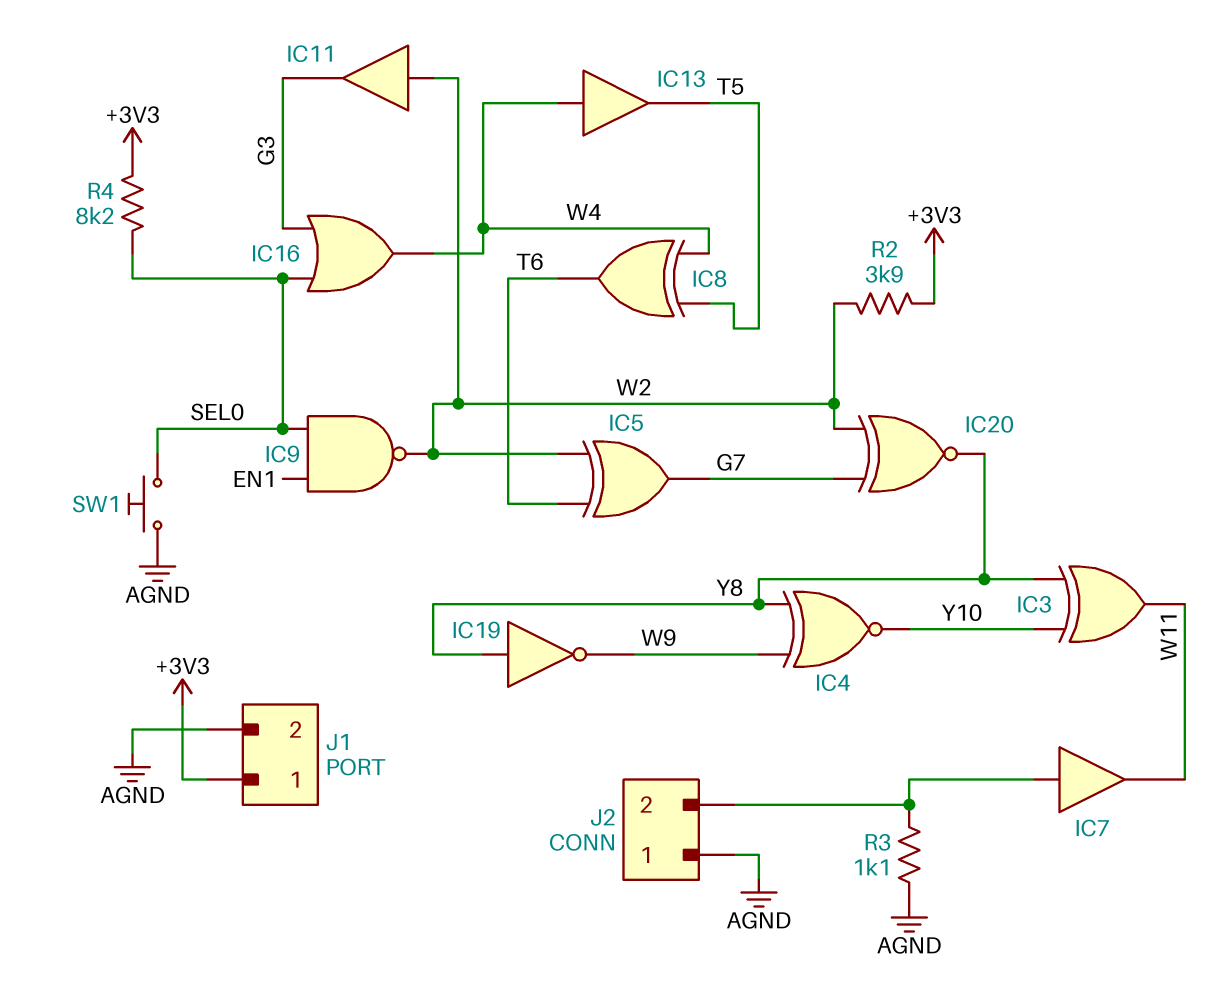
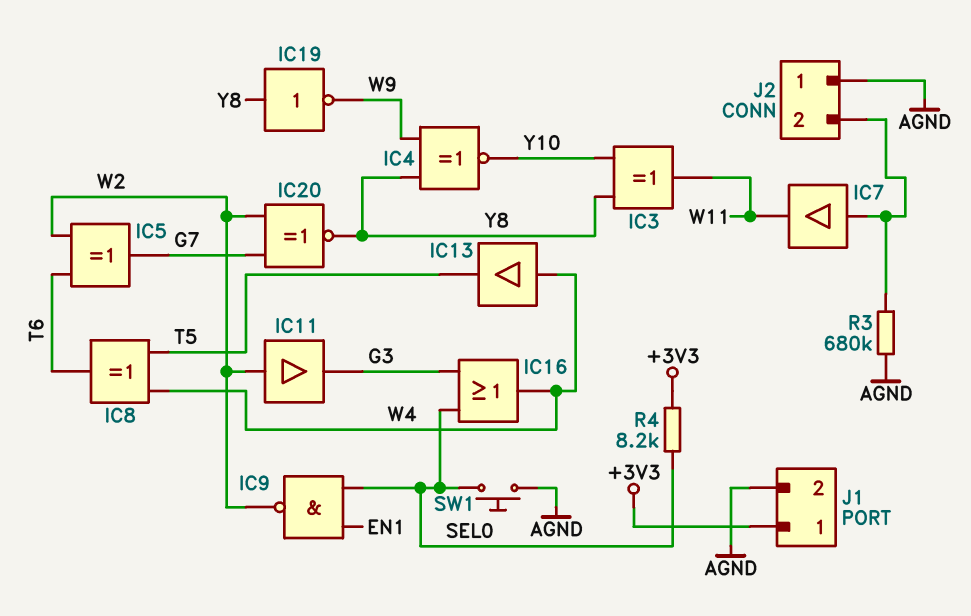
R2: 3.9k (+3V3, W2) -> none
R3: 1.1k (AGND, J2/2) -> 680k (AGND, J2/2)

